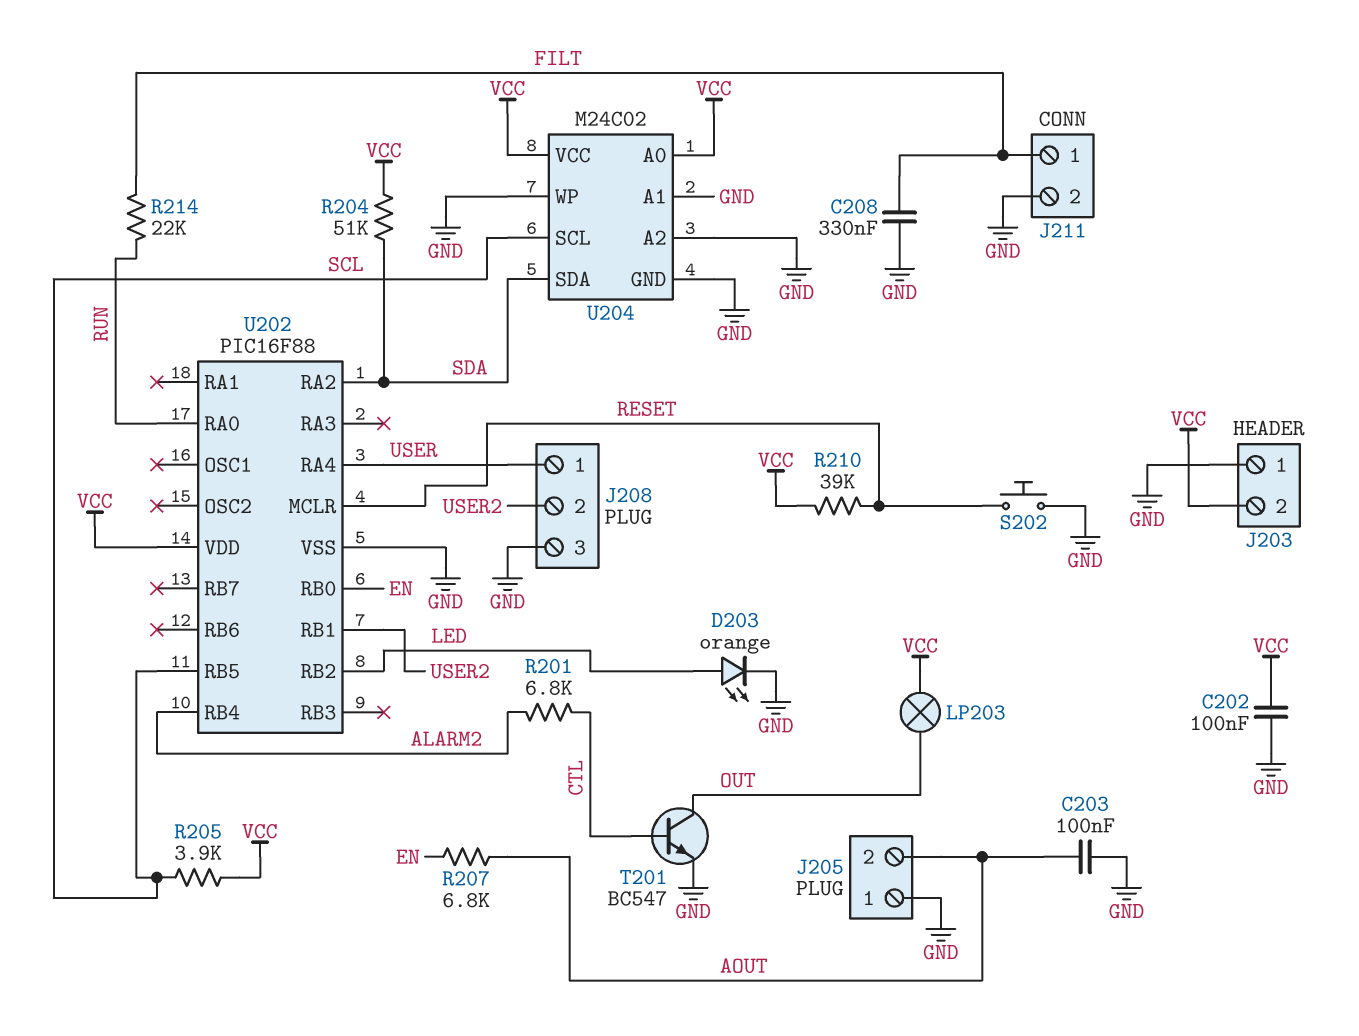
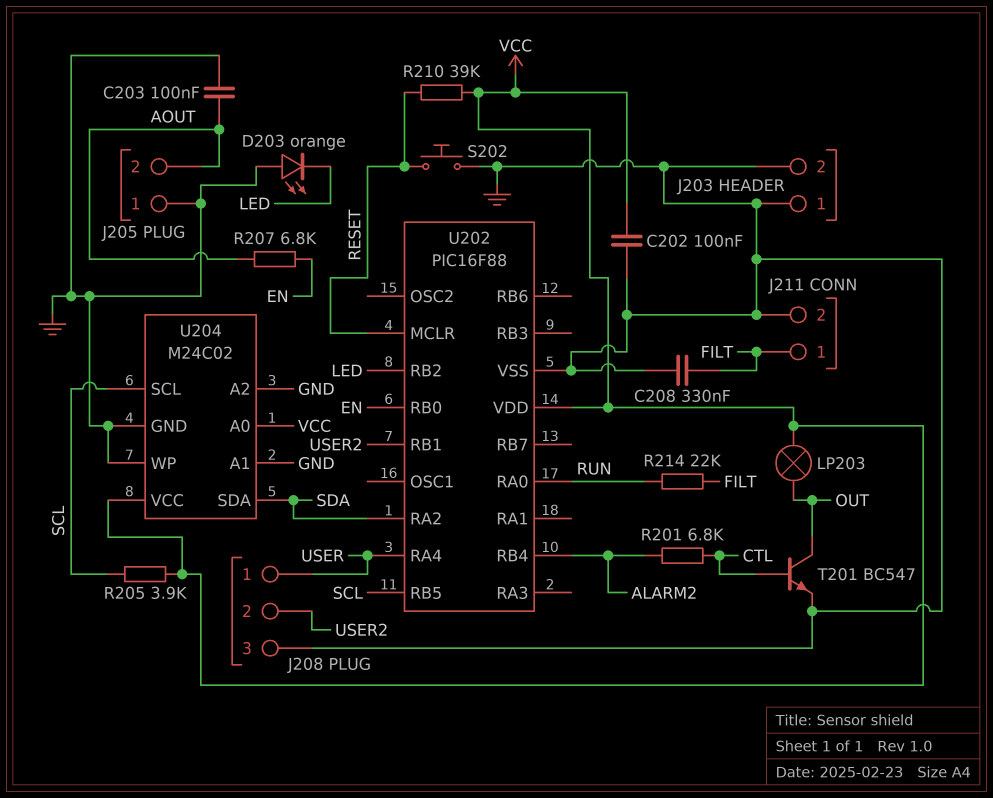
D203: LED orange (A LED, K GND) -> LED orange (A GND, K LED)
J203 pin 2: VCC -> GND
R204: 51k (SDA, VCC) -> none

